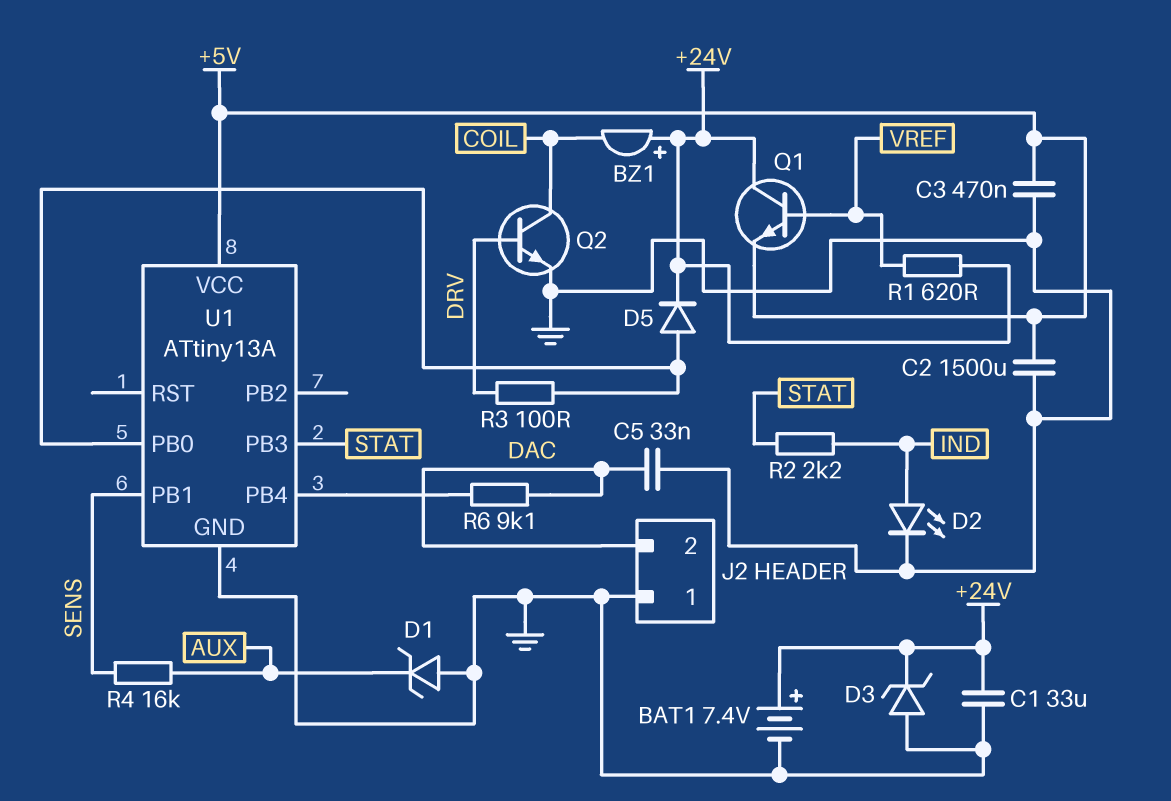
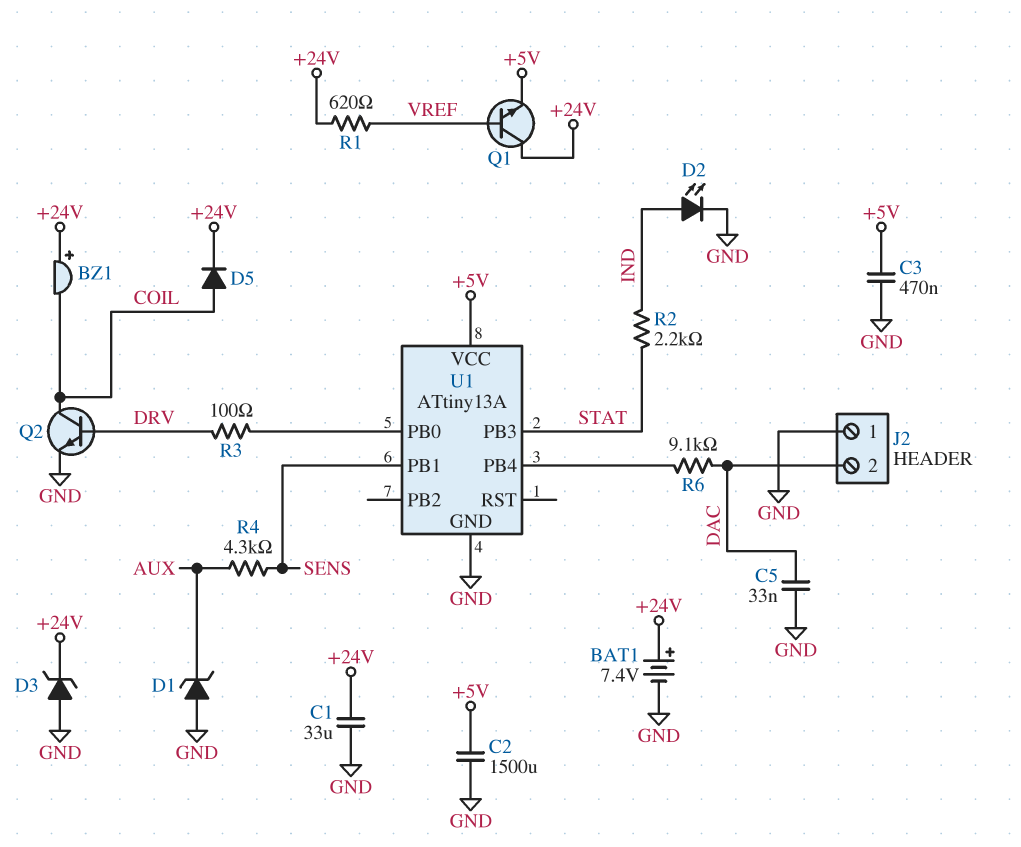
D5: diode (A U1/PB0, K +24V) -> diode (A COIL, K +24V)
R4: 16k (AUX, SENS) -> 4.3k (AUX, SENS)

